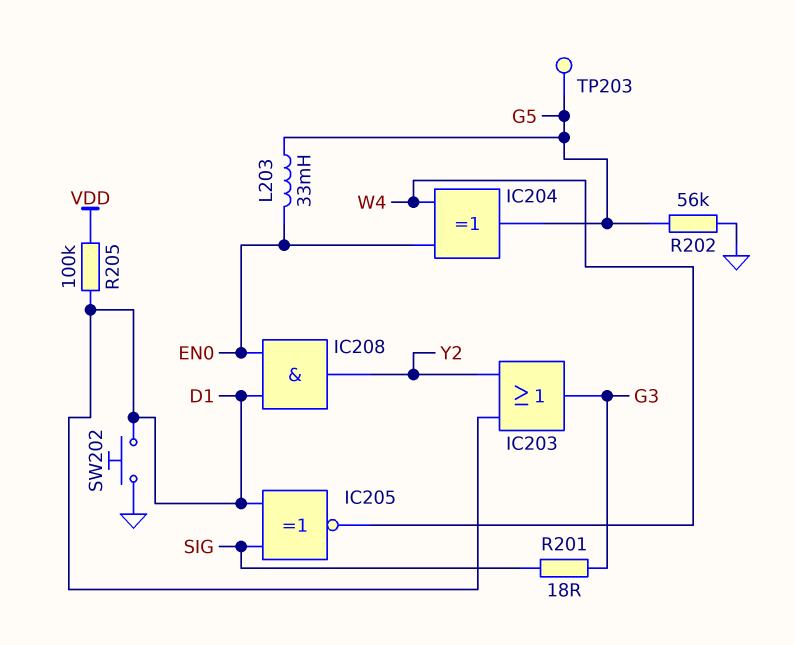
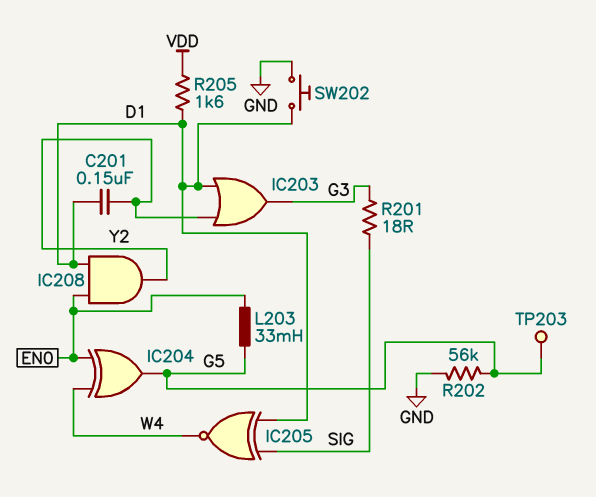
C201: none -> 150nF (D1, Y2)
R205: 100k (D1, VDD) -> 1.6k (D1, VDD)

